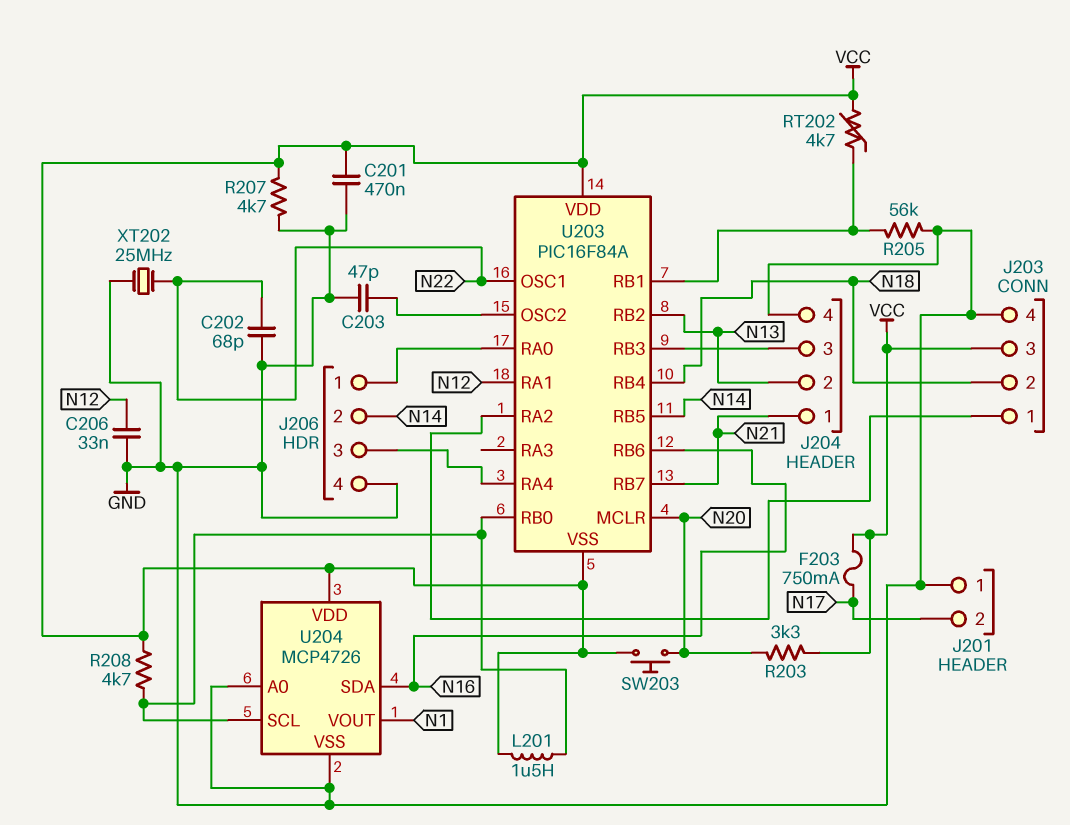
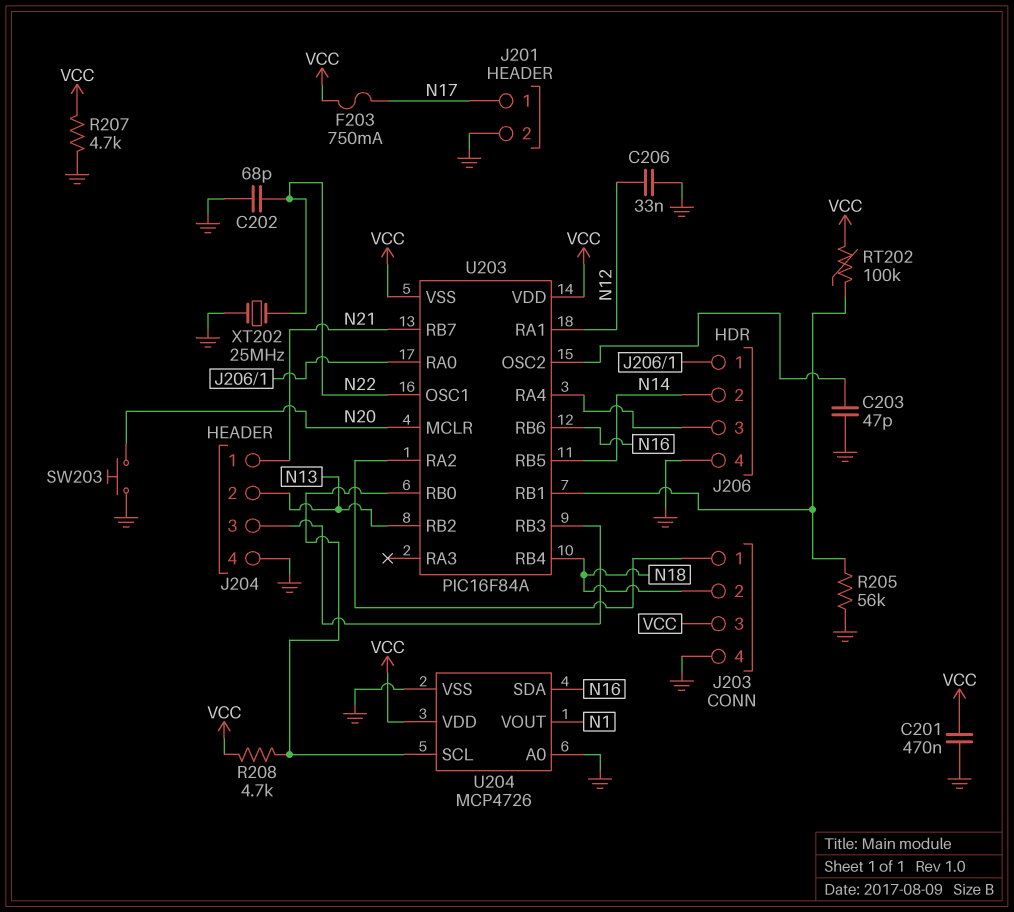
J201 pin 1: GND -> N17
J201 pin 2: N17 -> GND
L201: 1.5uH (U203/RB0, VCC) -> none
R203: 3.3k (N20, VCC) -> none
RT202: 4.7k (U203/RB1, VCC) -> 100k (U203/RB1, VCC)
SW203: button (N20, VCC) -> button (GND, N20)

